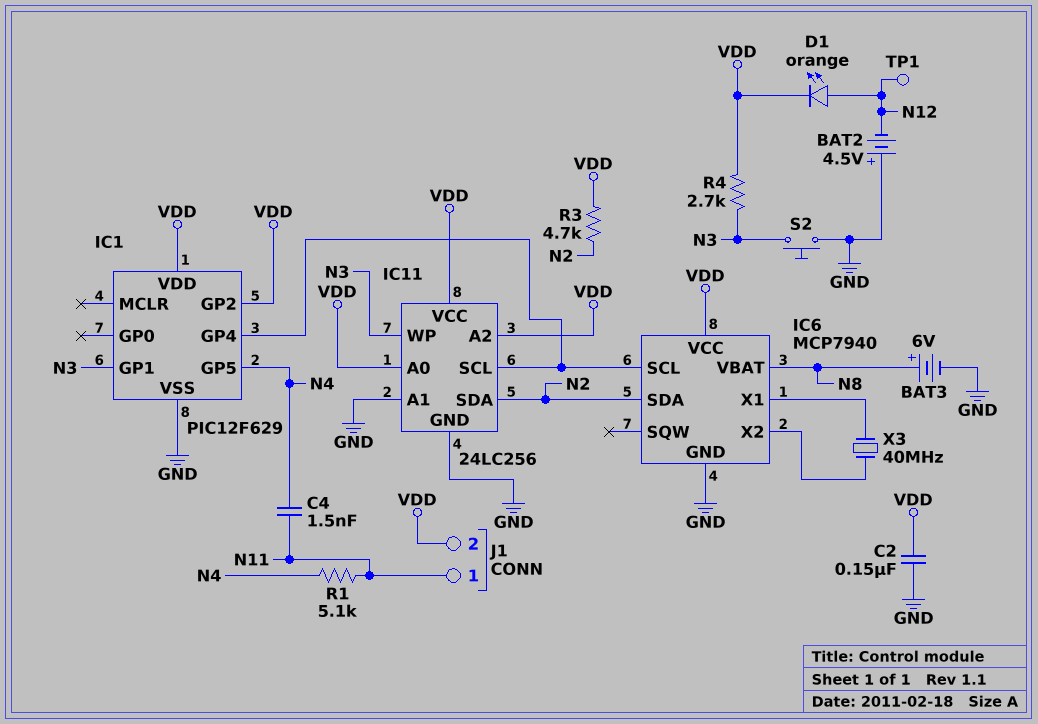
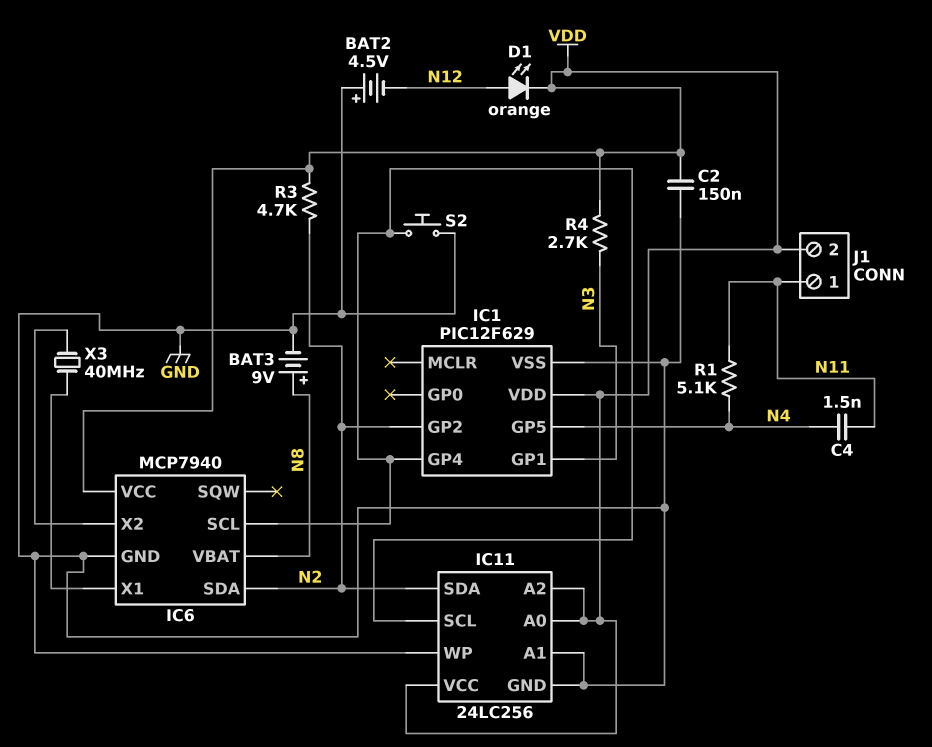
BAT3: 6V (plus N8, minus GND) -> 9V (plus N8, minus GND)
IC1 pin GP2: VDD -> N2
IC11 pin WP: N3 -> GND
S2: button (GND, N3) -> button (GND, IC1/GP4)
TP1: test point (N12) -> none

